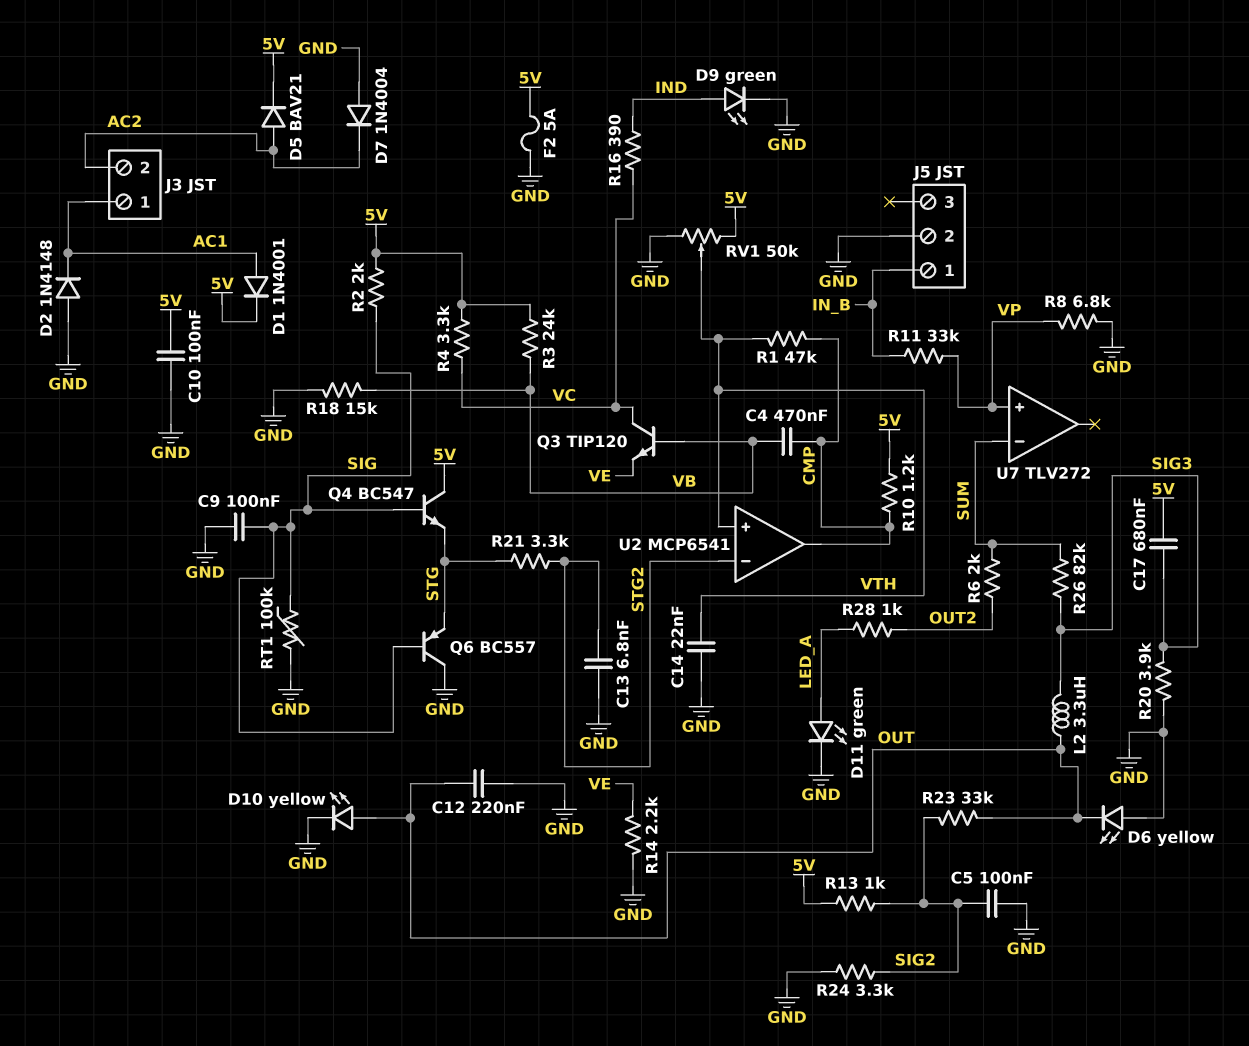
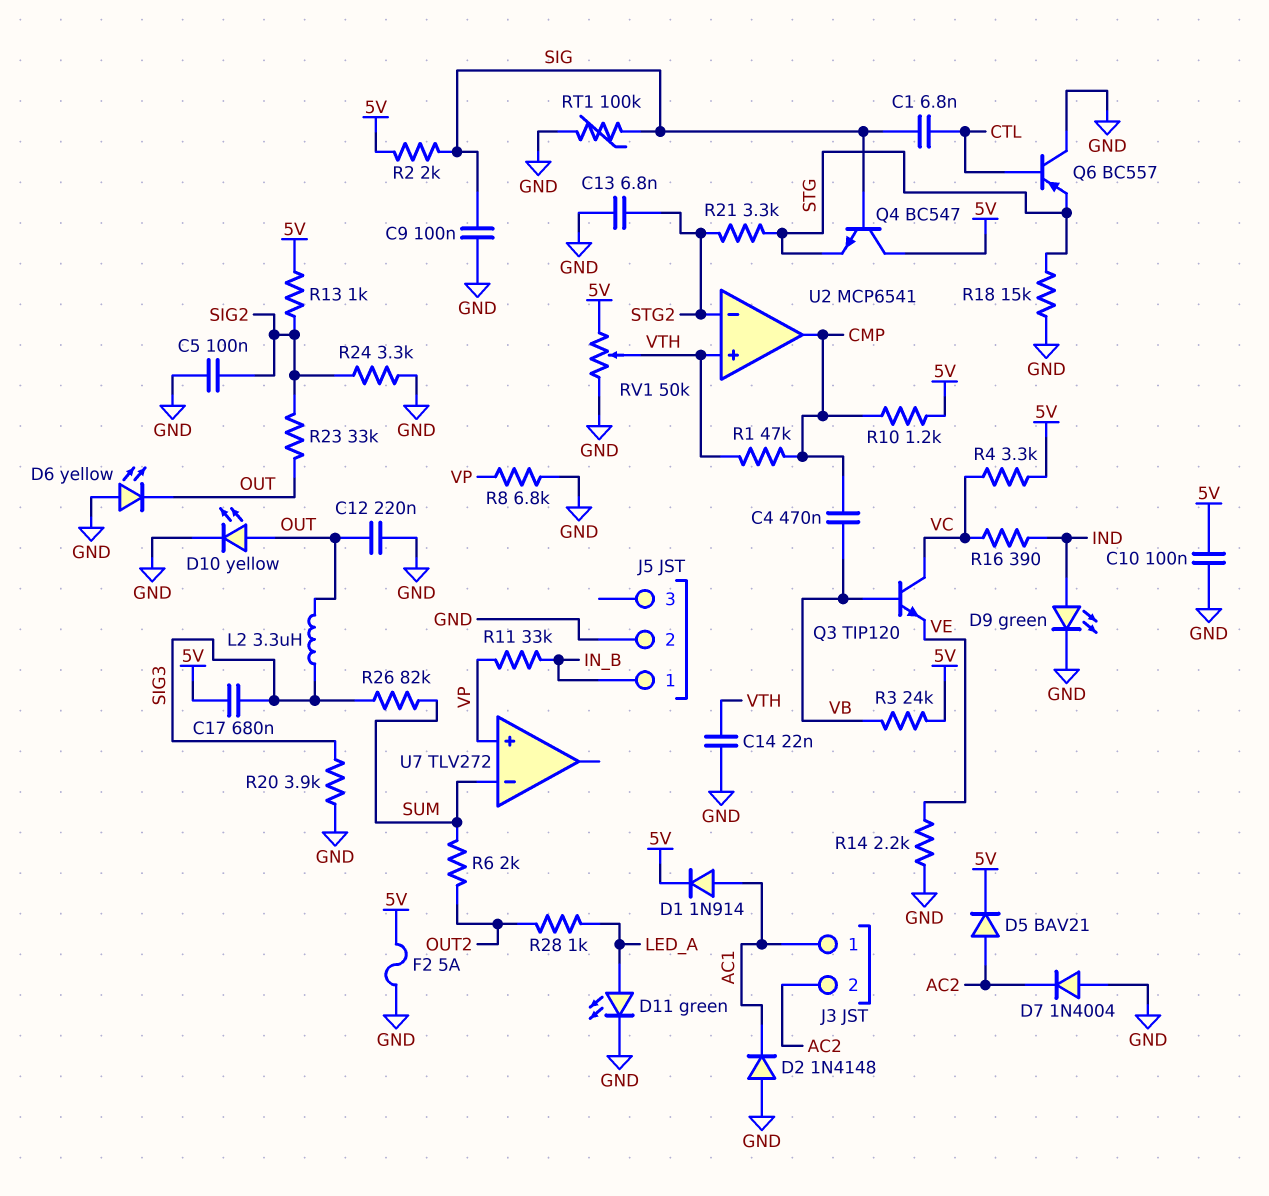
C1: none -> 6.8nF (CTL, SIG)
D1: diode 1N4001 (A AC1, K 5V) -> diode 1N914 (A AC1, K 5V)
Q6: PNP BC557 (B SIG, C GND, E STG) -> PNP BC557 (B CTL, C GND, E STG)
R18: 15k (GND, VB) -> 15k (GND, STG)

